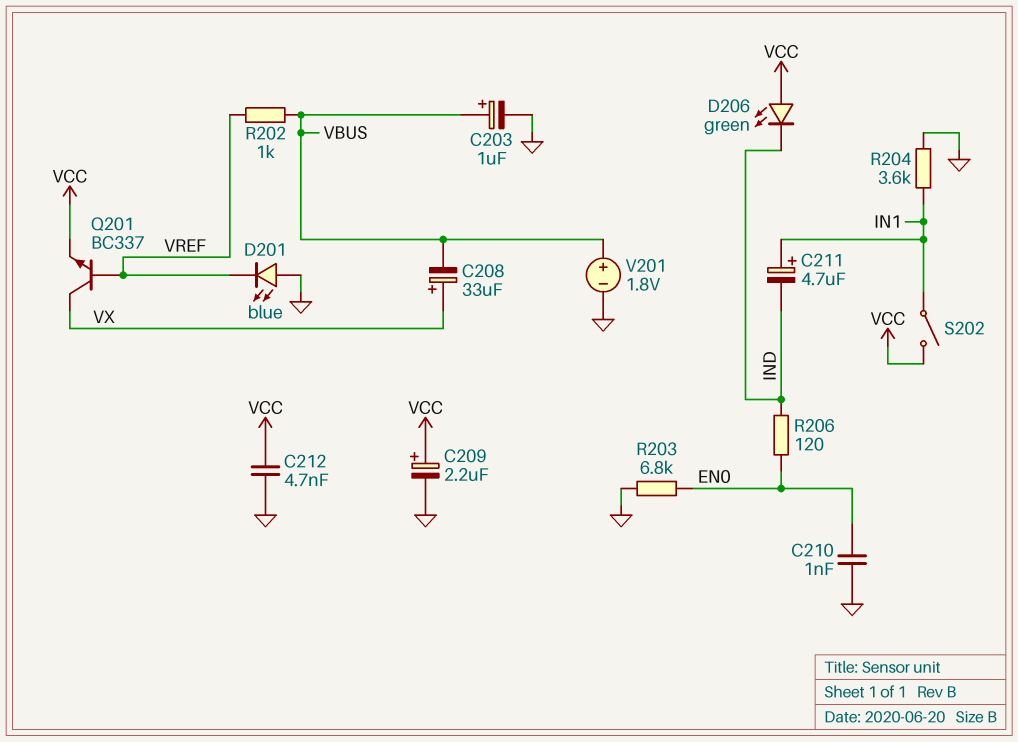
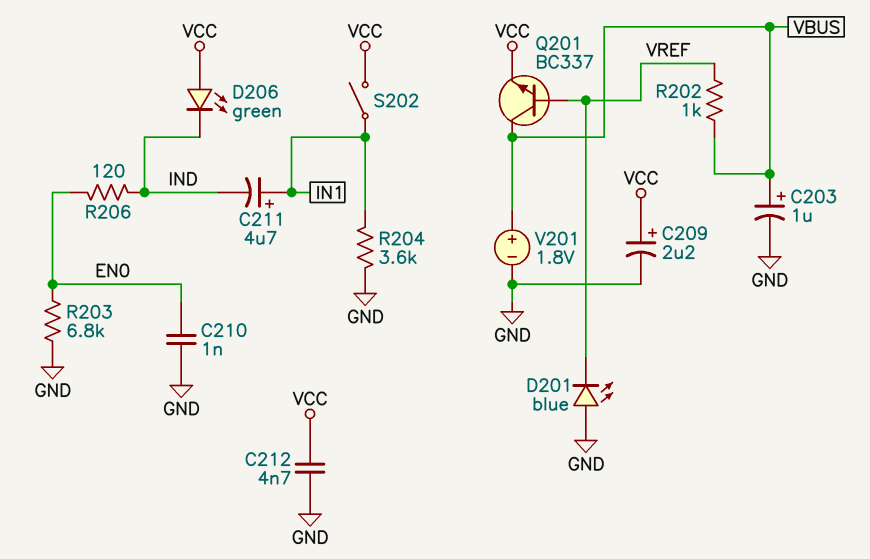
C208: 33uF (plus VX, minus VBUS) -> none
Q201: NPN BC337 (B VREF, C VX, E VCC) -> NPN BC337 (B VREF, C VBUS, E VCC)

